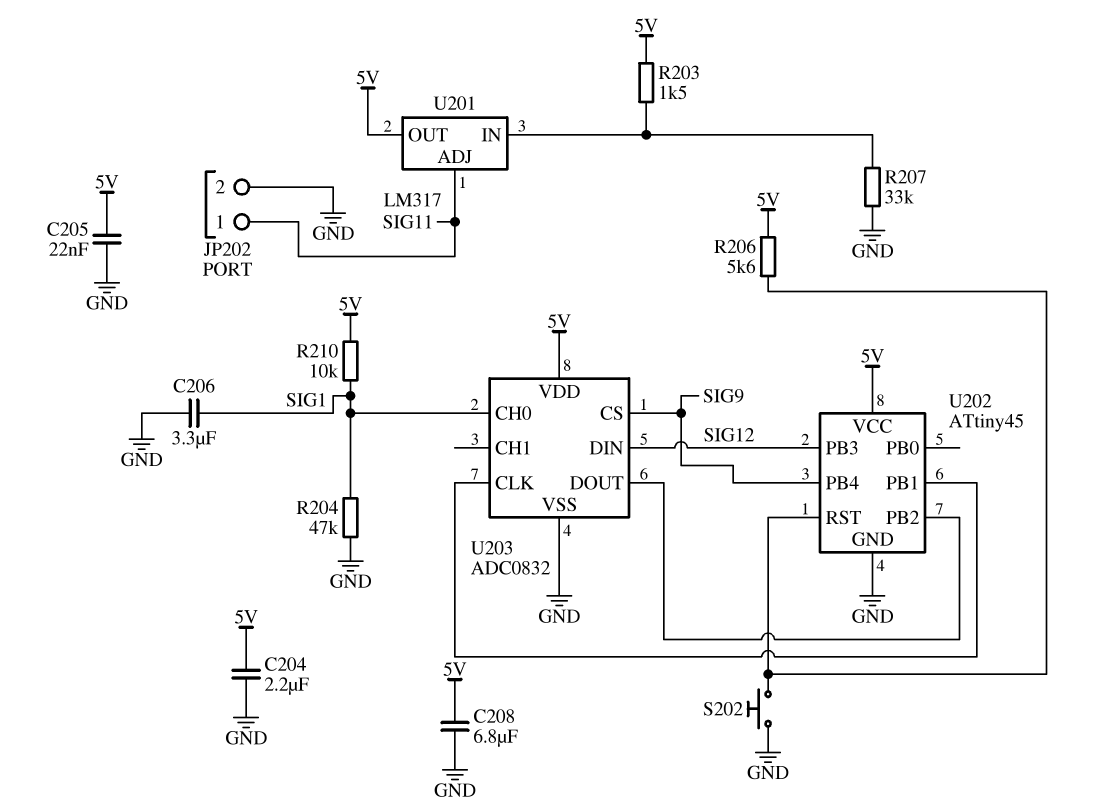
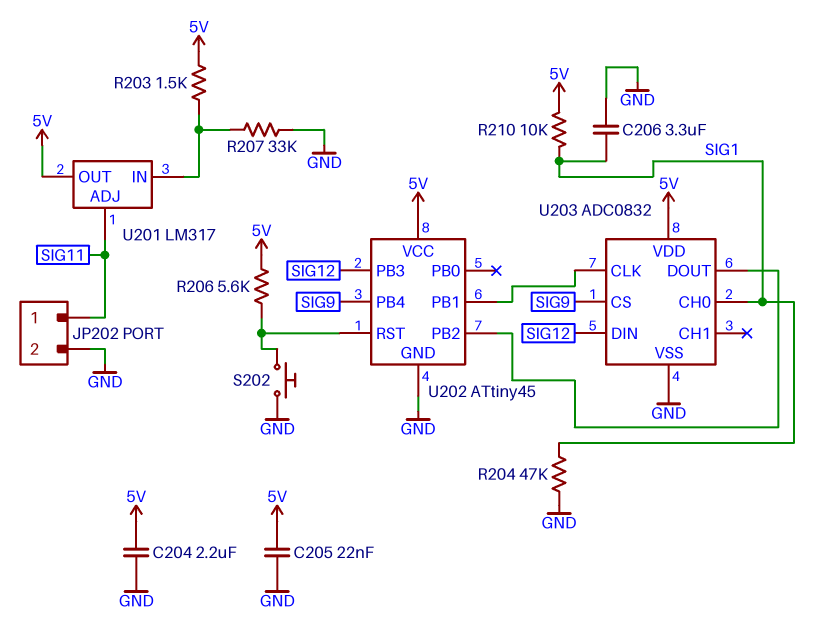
C208: 6.8uF (5V, GND) -> none

